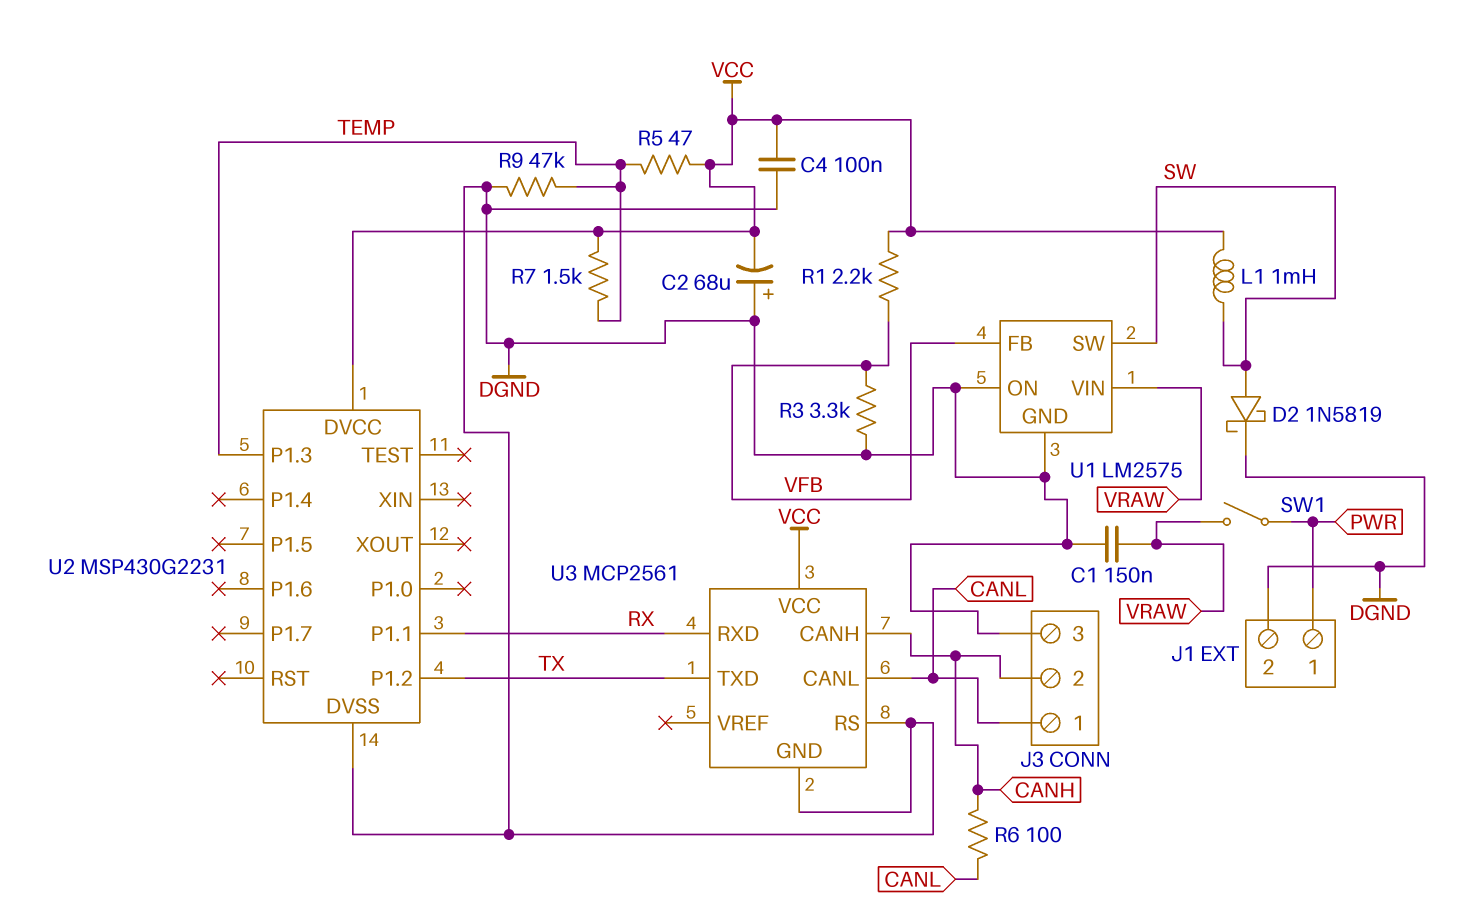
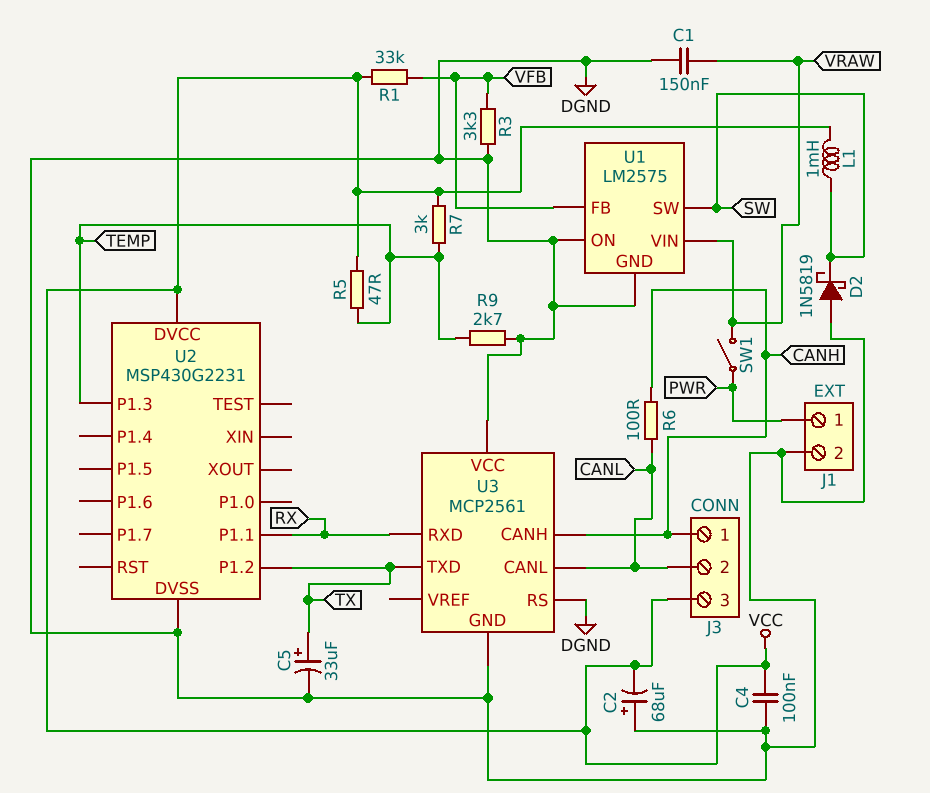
C5: none -> 33uF (plus TX, minus DGND)
D2: schottky 1N5819 (A SW, K DGND) -> schottky 1N5819 (A DGND, K SW)
J3 pin 1: CANL -> CANH
J3 pin 2: CANH -> CANL
J3 pin 3: DGND -> VCC
R1: 2.2k (VCC, VFB) -> 33k (VCC, VFB)
R7: 1.5k (TEMP, VCC) -> 3k (TEMP, VCC)
R9: 47k (DGND, TEMP) -> 2.7k (DGND, TEMP)
U3 pin VCC: VCC -> DGND

